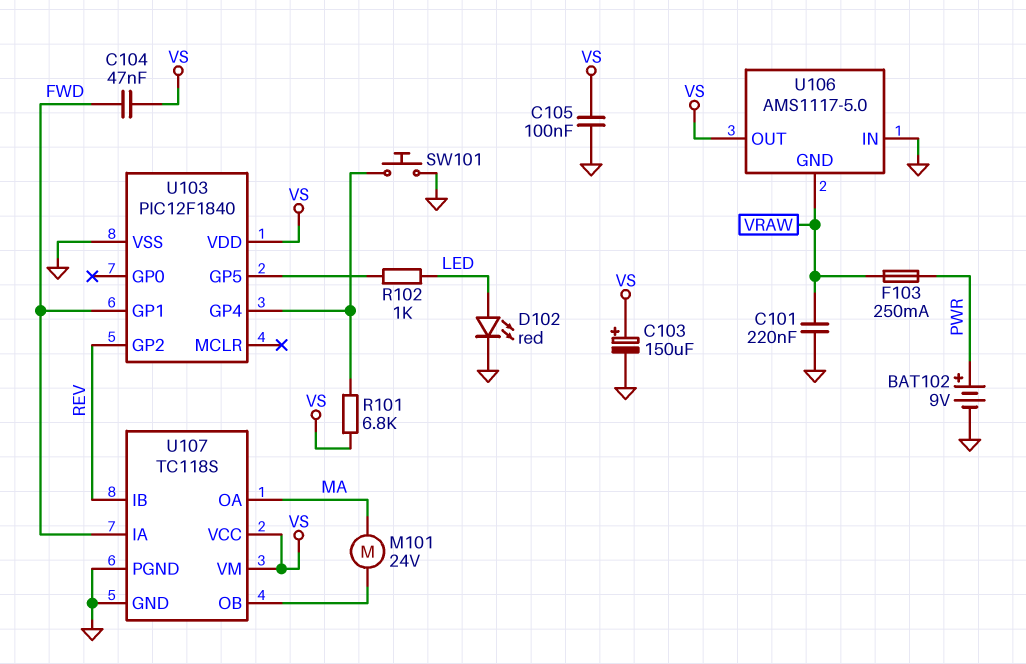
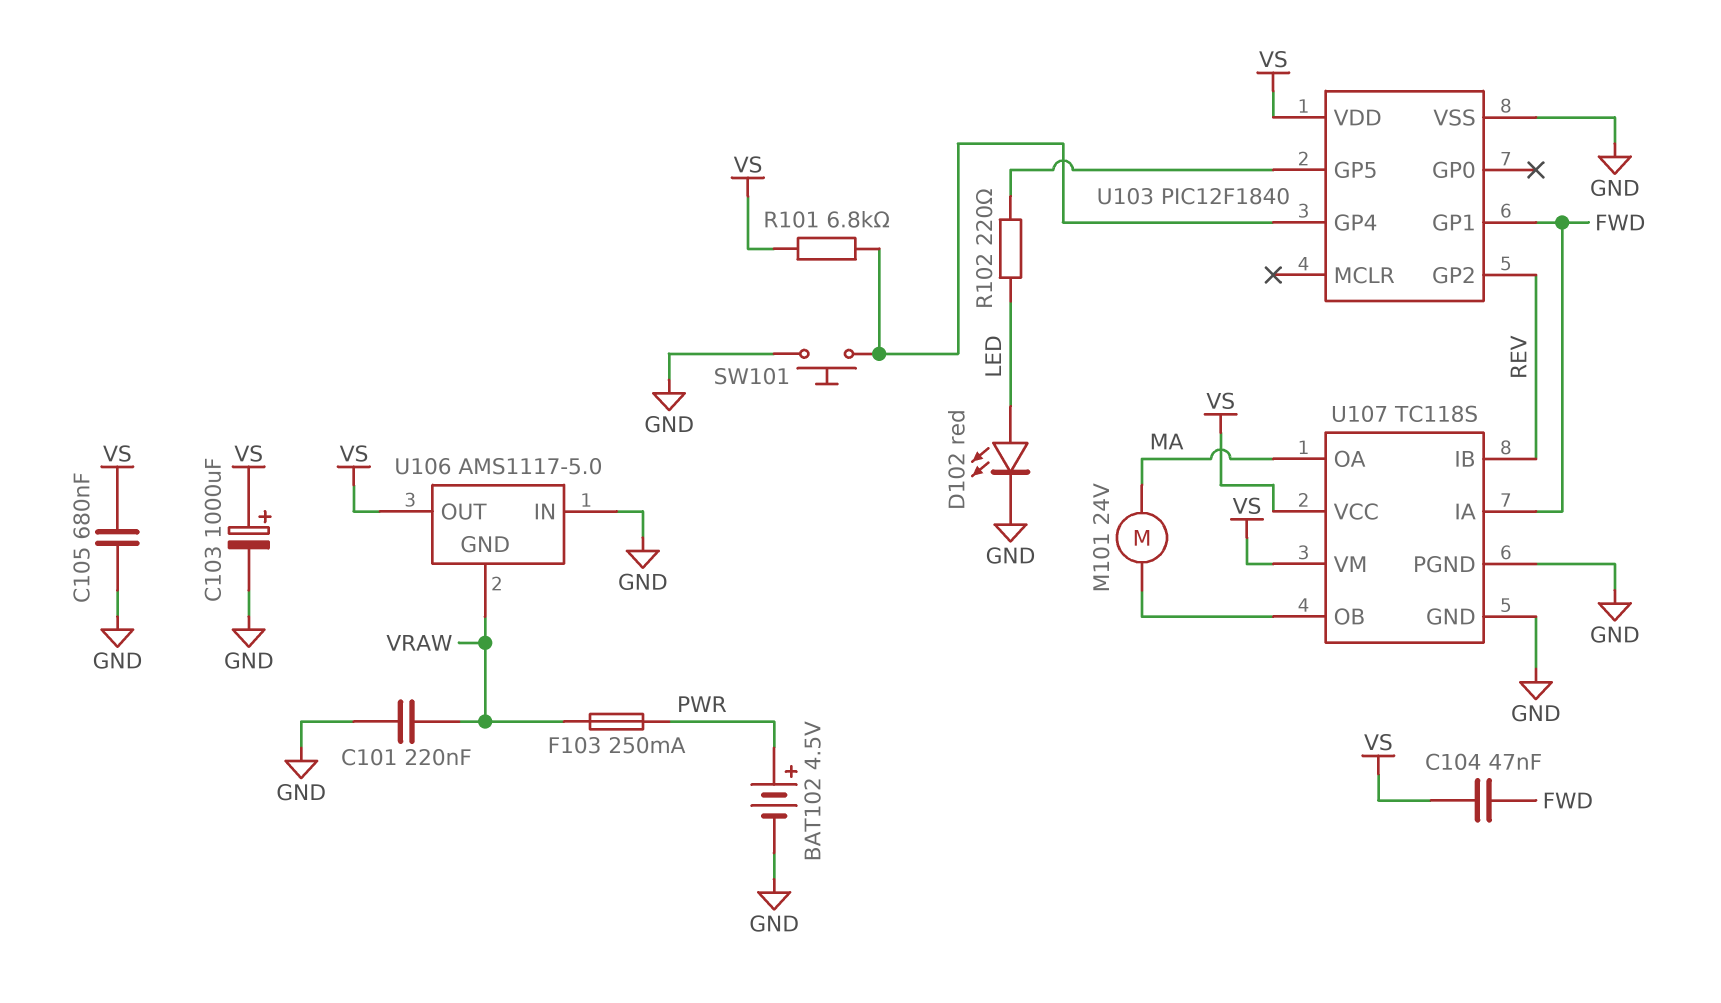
BAT102: 9V (plus PWR, minus GND) -> 4.5V (plus PWR, minus GND)
C103: 150uF (plus VS, minus GND) -> 1000uF (plus VS, minus GND)
C105: 100nF (GND, VS) -> 680nF (GND, VS)
R102: 1k (LED, U103/GP5) -> 220 (LED, U103/GP5)

